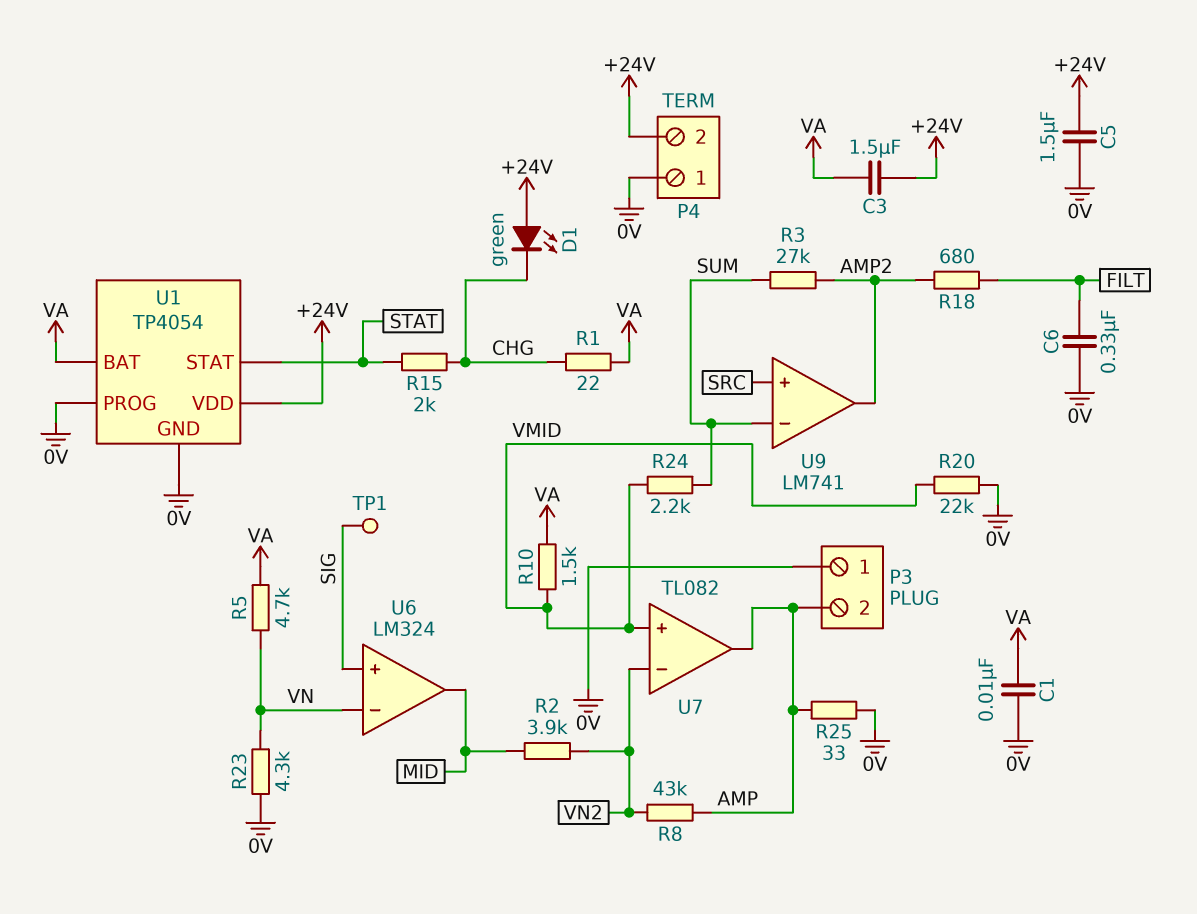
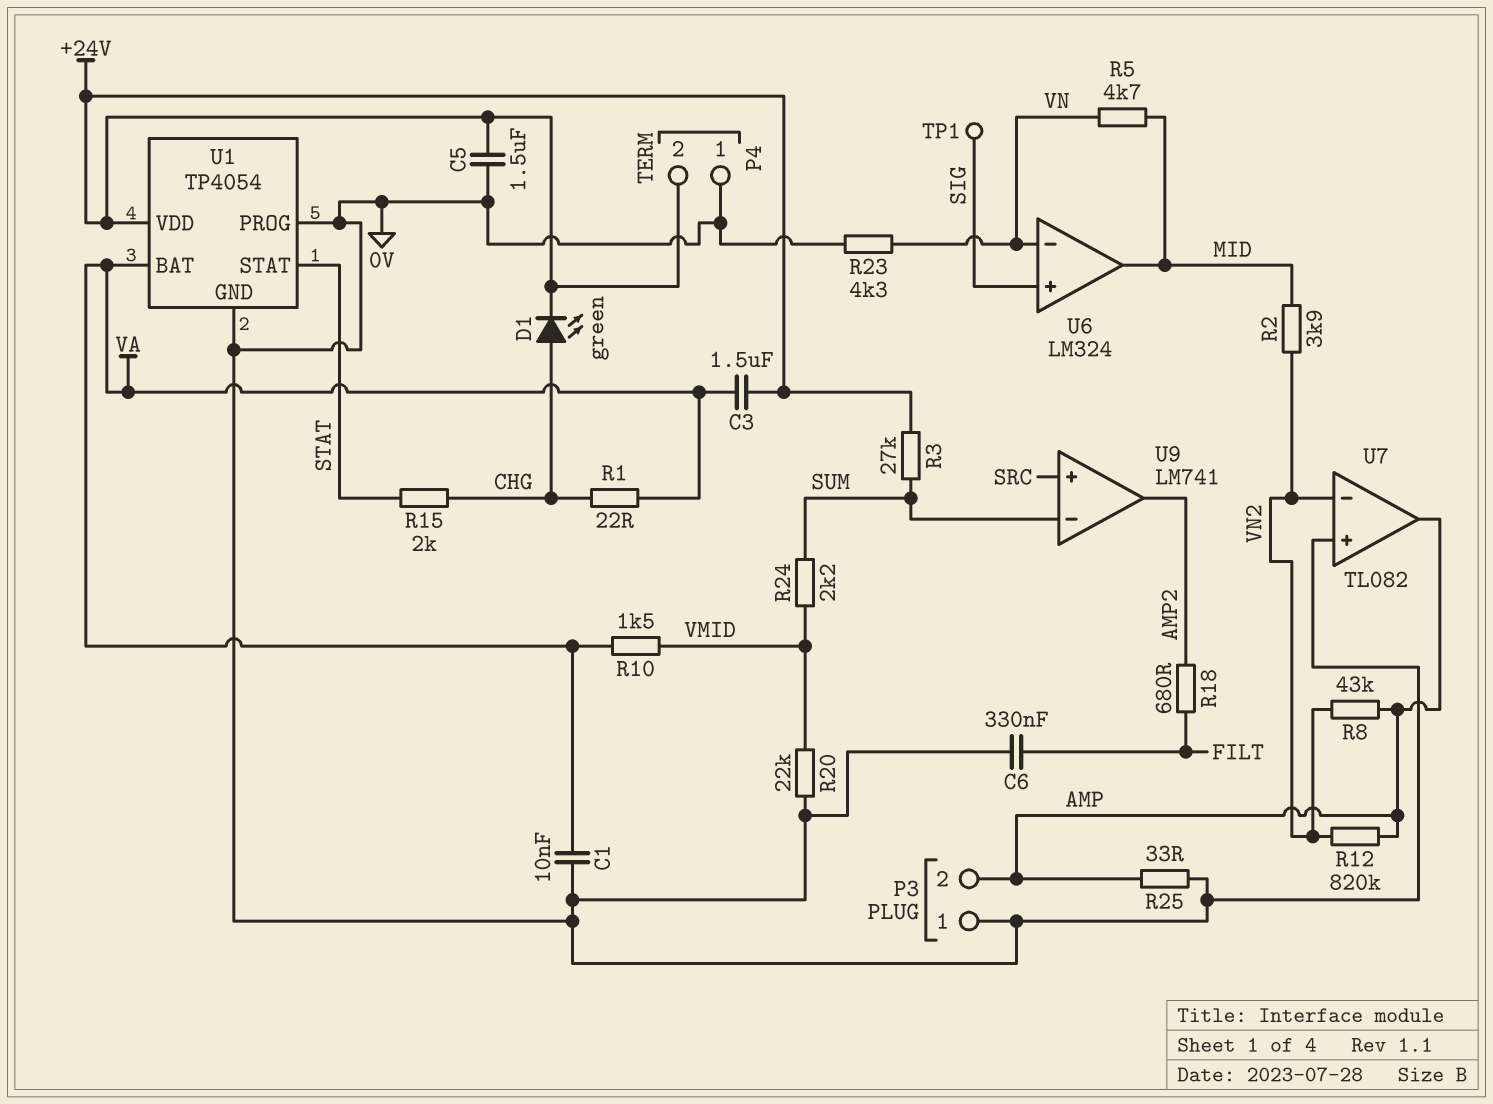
D1: LED green (A +24V, K CHG) -> LED green (A CHG, K +24V)
R3: 27k (AMP2, SUM) -> 27k (+24V, SUM)
R5: 4.7k (VA, VN) -> 4.7k (MID, VN)
R12: none -> 820k (AMP, VN2)
U7 pin in+: VMID -> 0V

